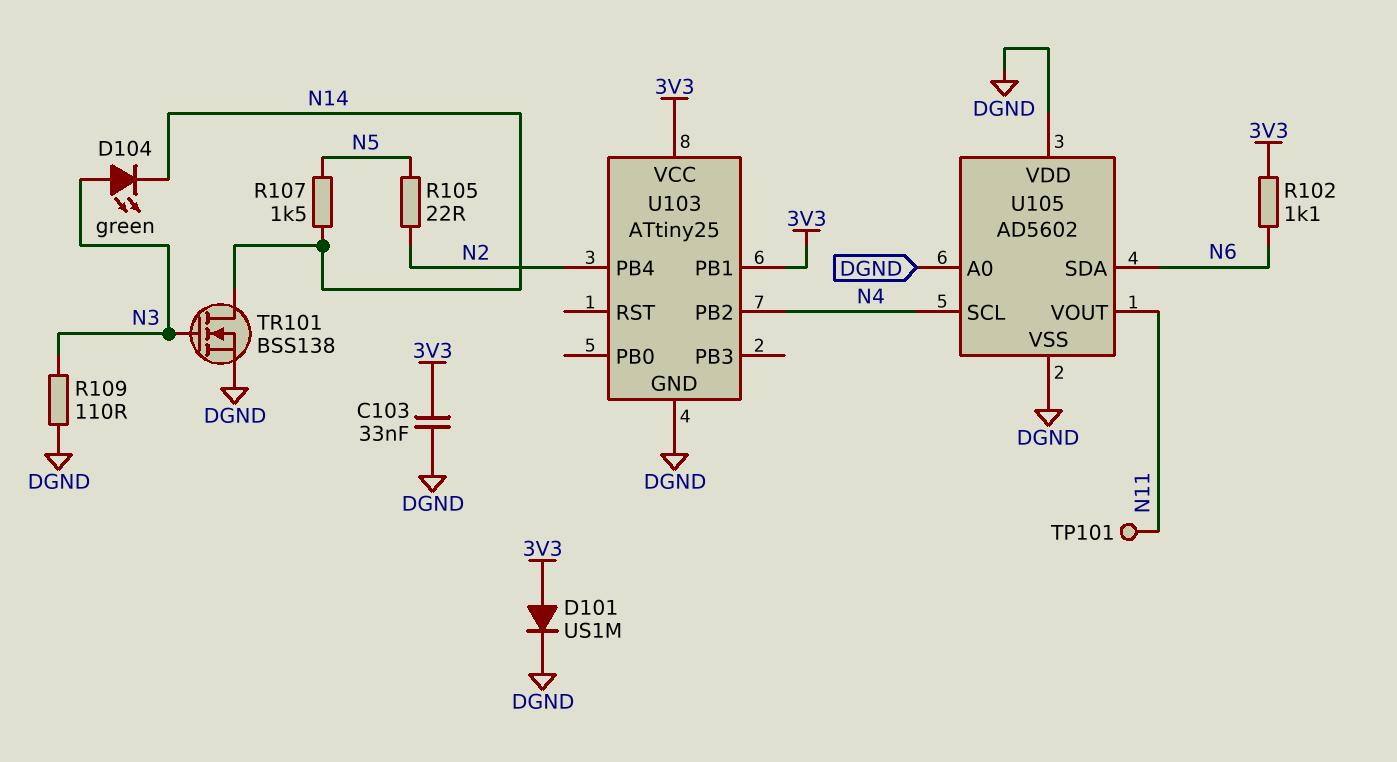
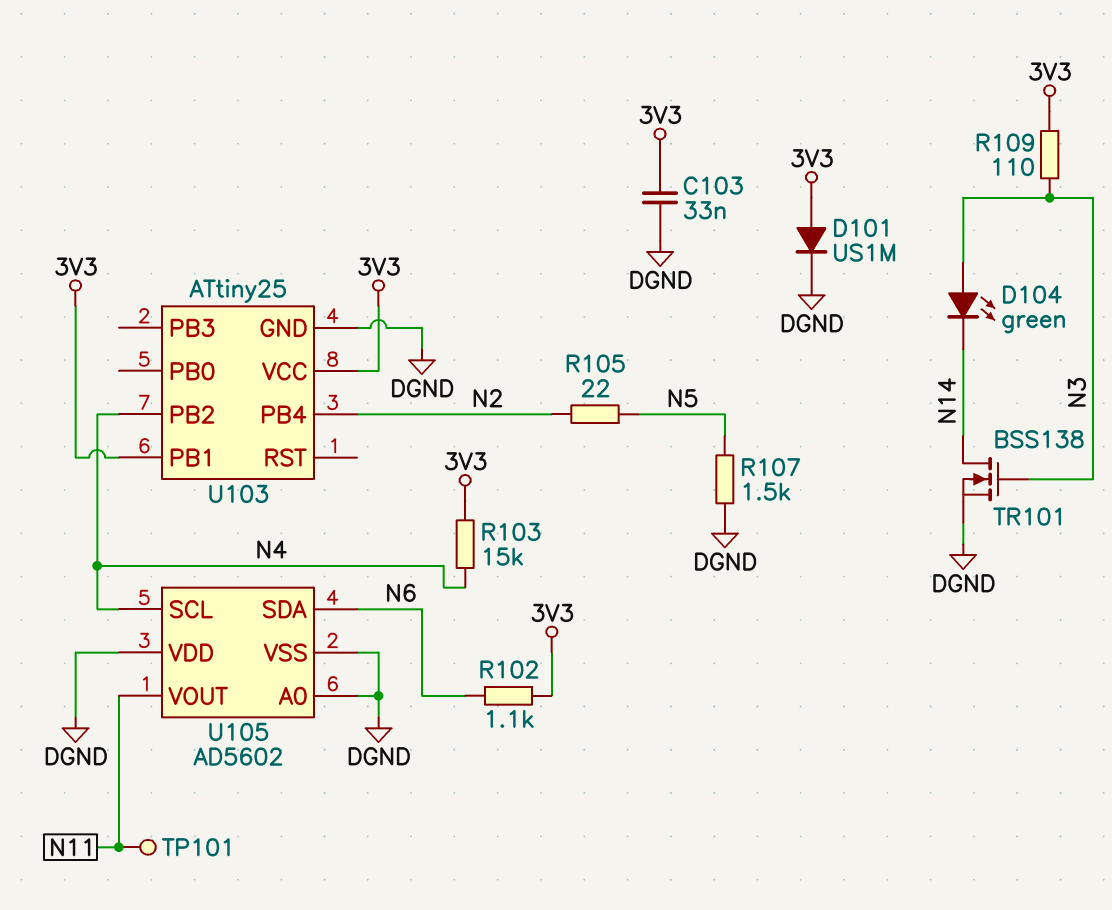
R103: none -> 15k (3V3, N4)
R107: 1.5k (N5, N14) -> 1.5k (DGND, N5)
R109: 110 (DGND, N3) -> 110 (3V3, N3)

